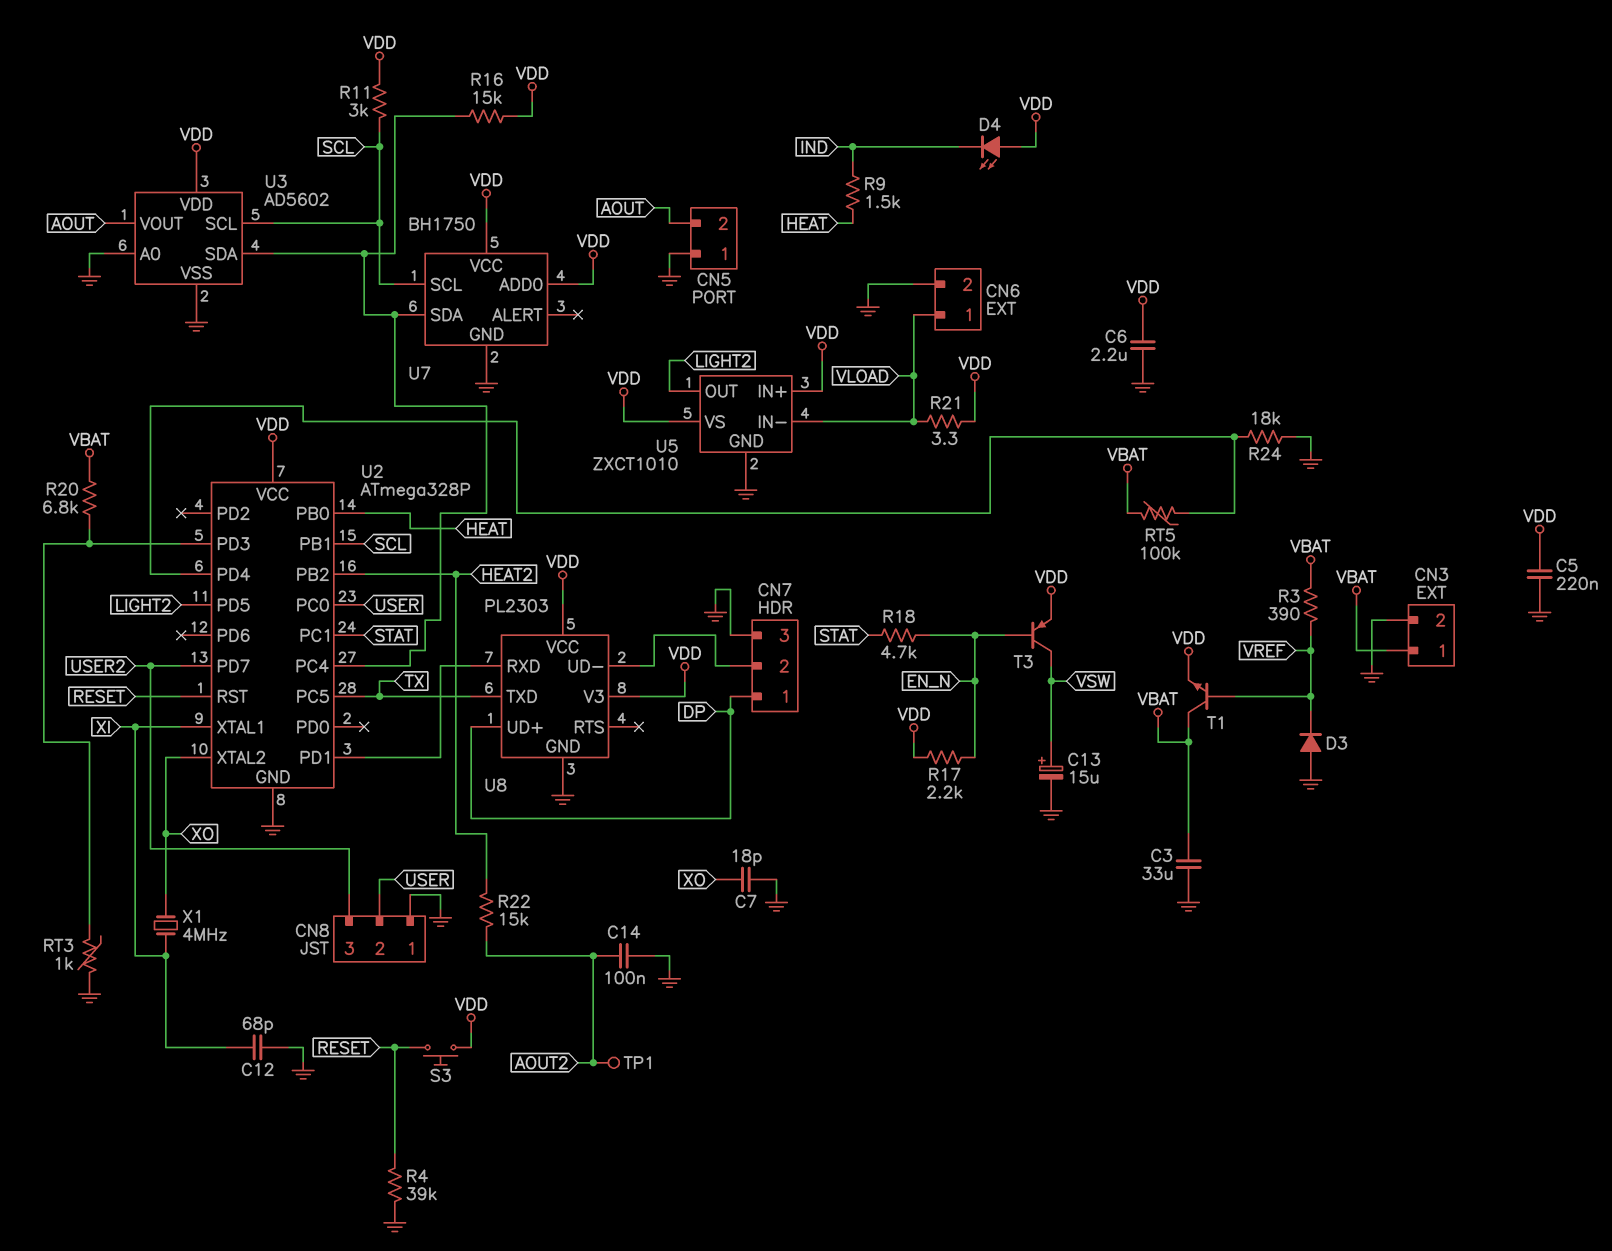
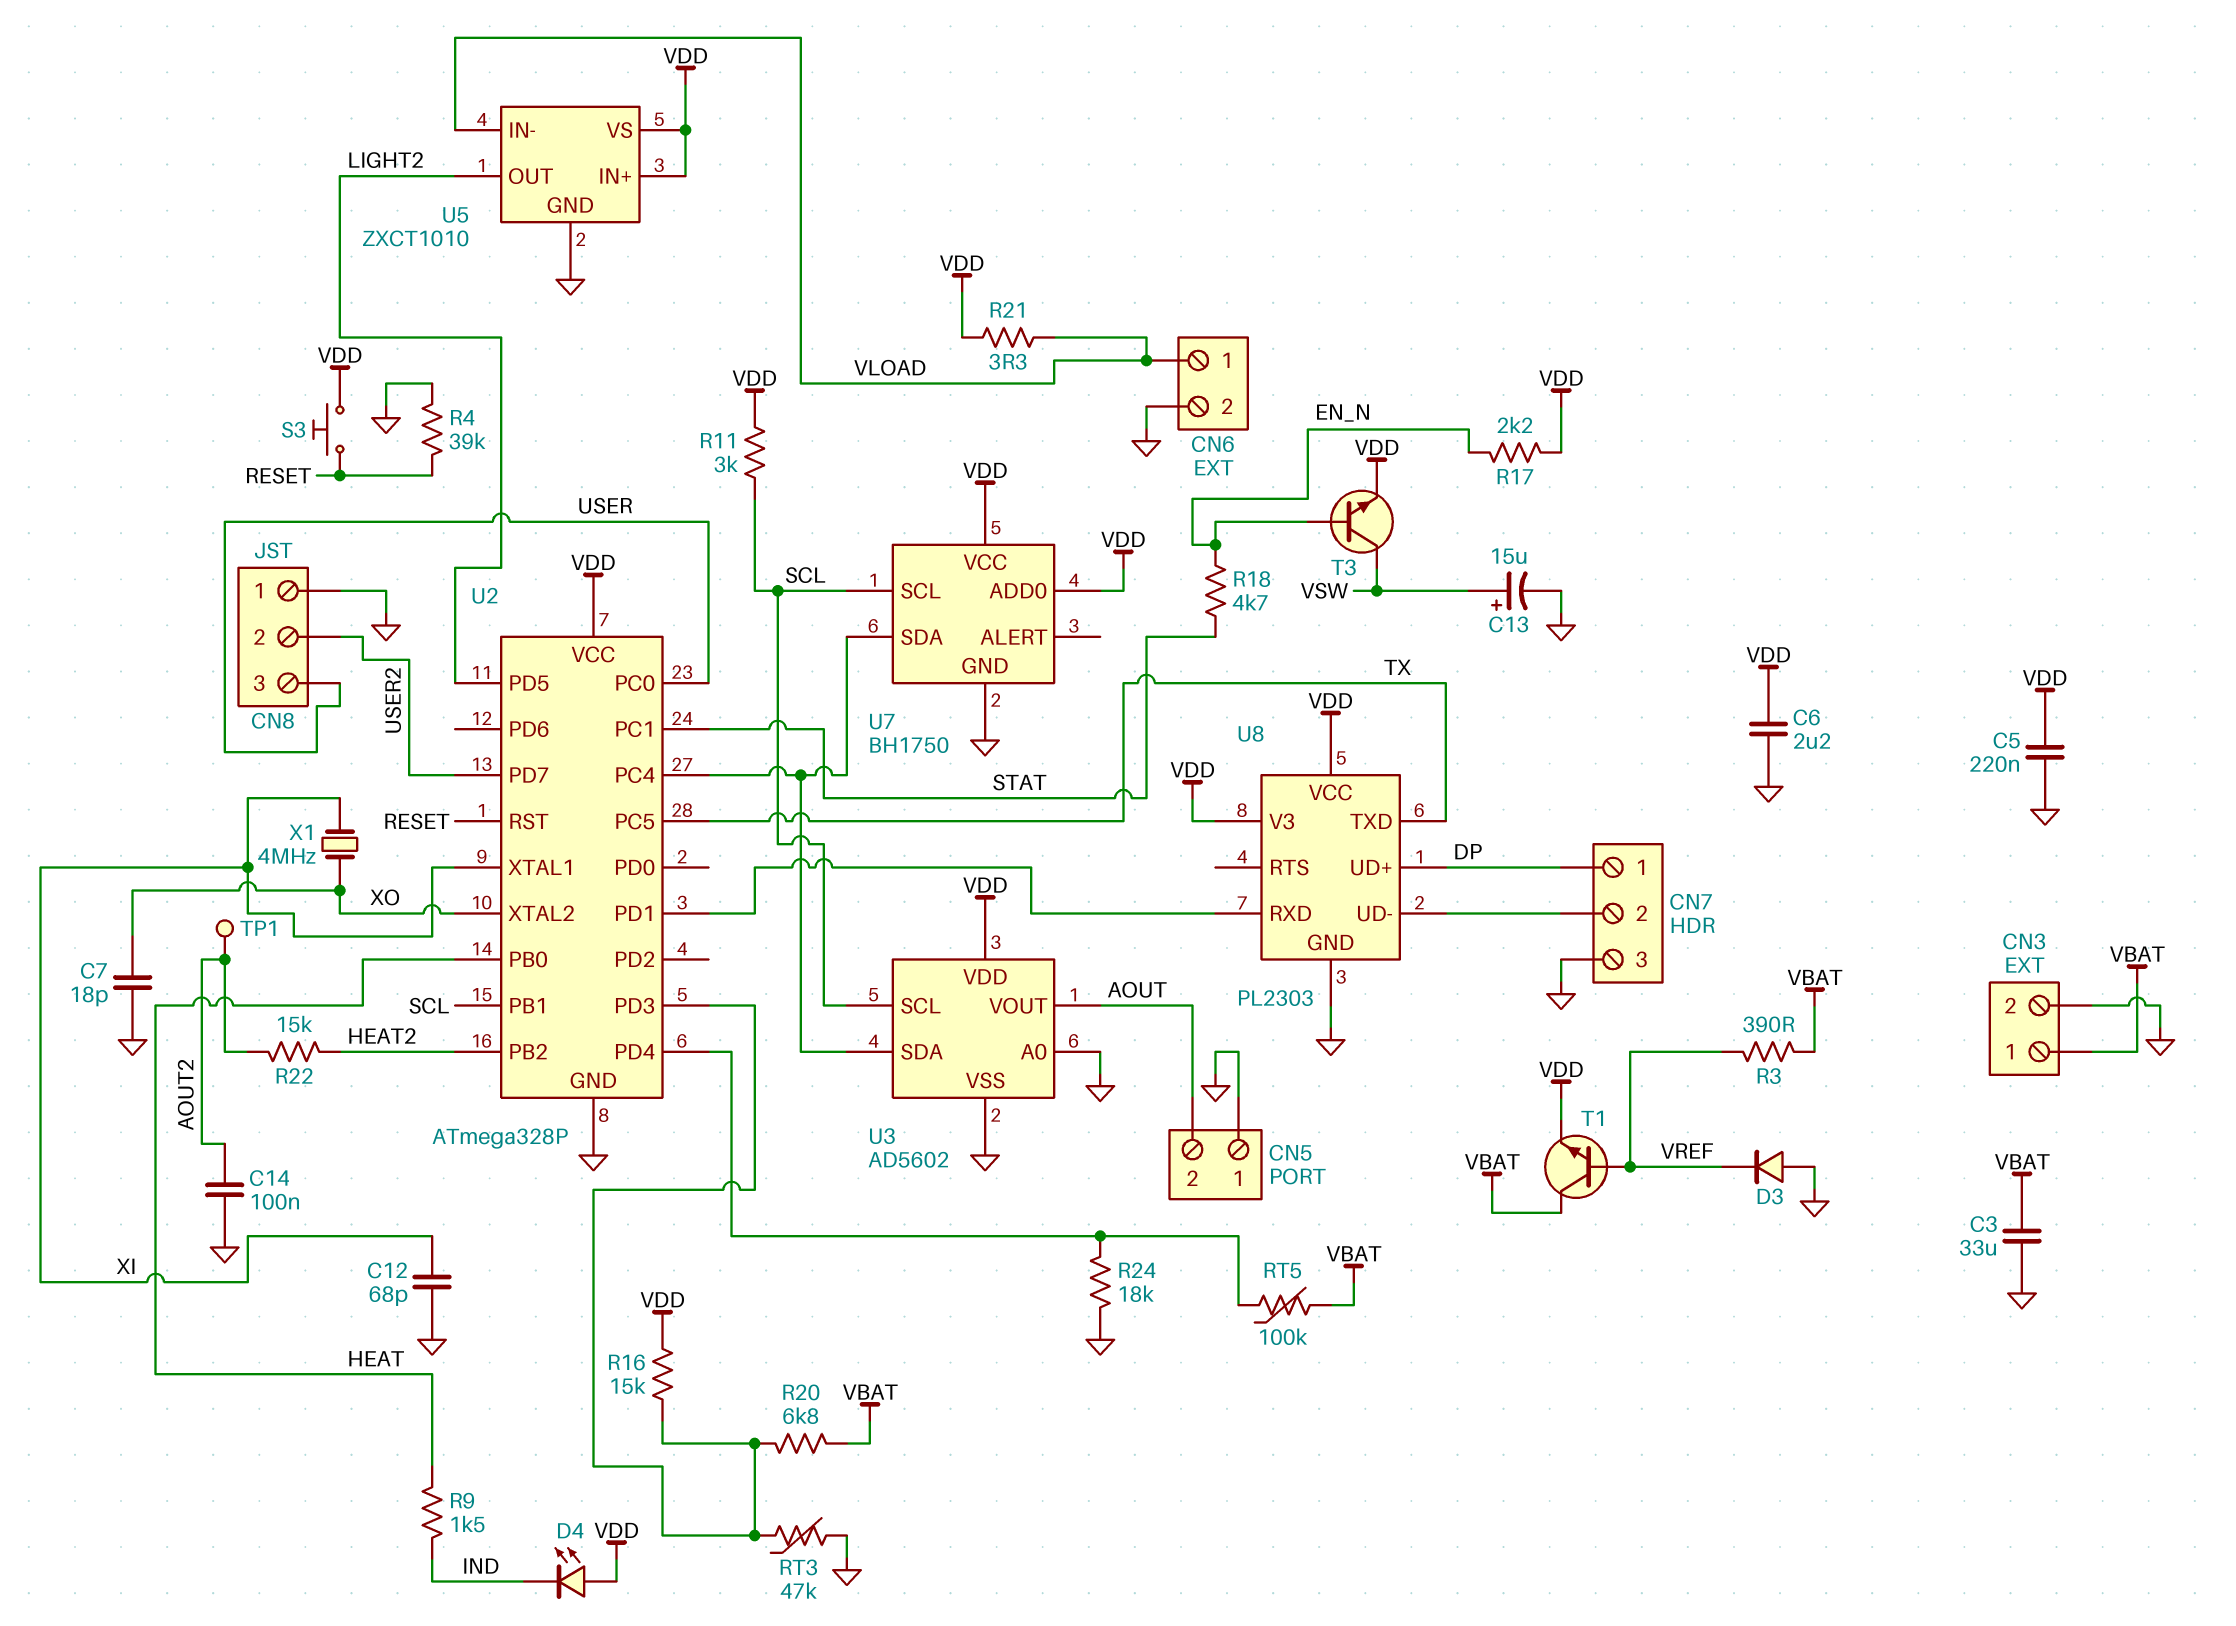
CN8 pin 2: USER -> USER2
CN8 pin 3: USER2 -> USER
R16: 15k (U2/PC4, VDD) -> 15k (U2/PD3, VDD)
RT3: 1k (GND, U2/PD3) -> 47k (GND, U2/PD3)
T3: PNP (B EN_N, C VSW, E VDD) -> NPN (B EN_N, C VSW, E VDD)

